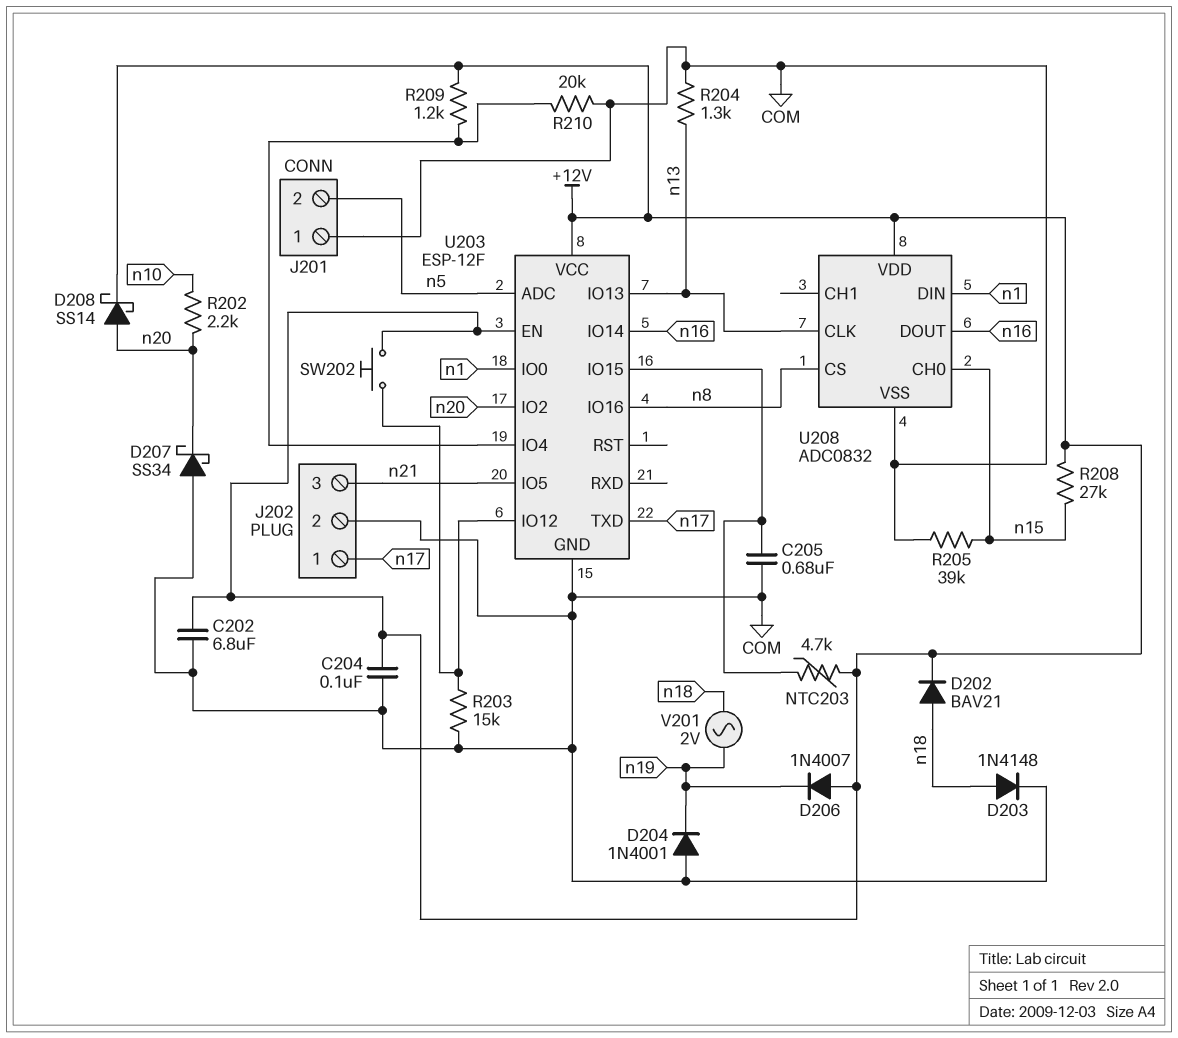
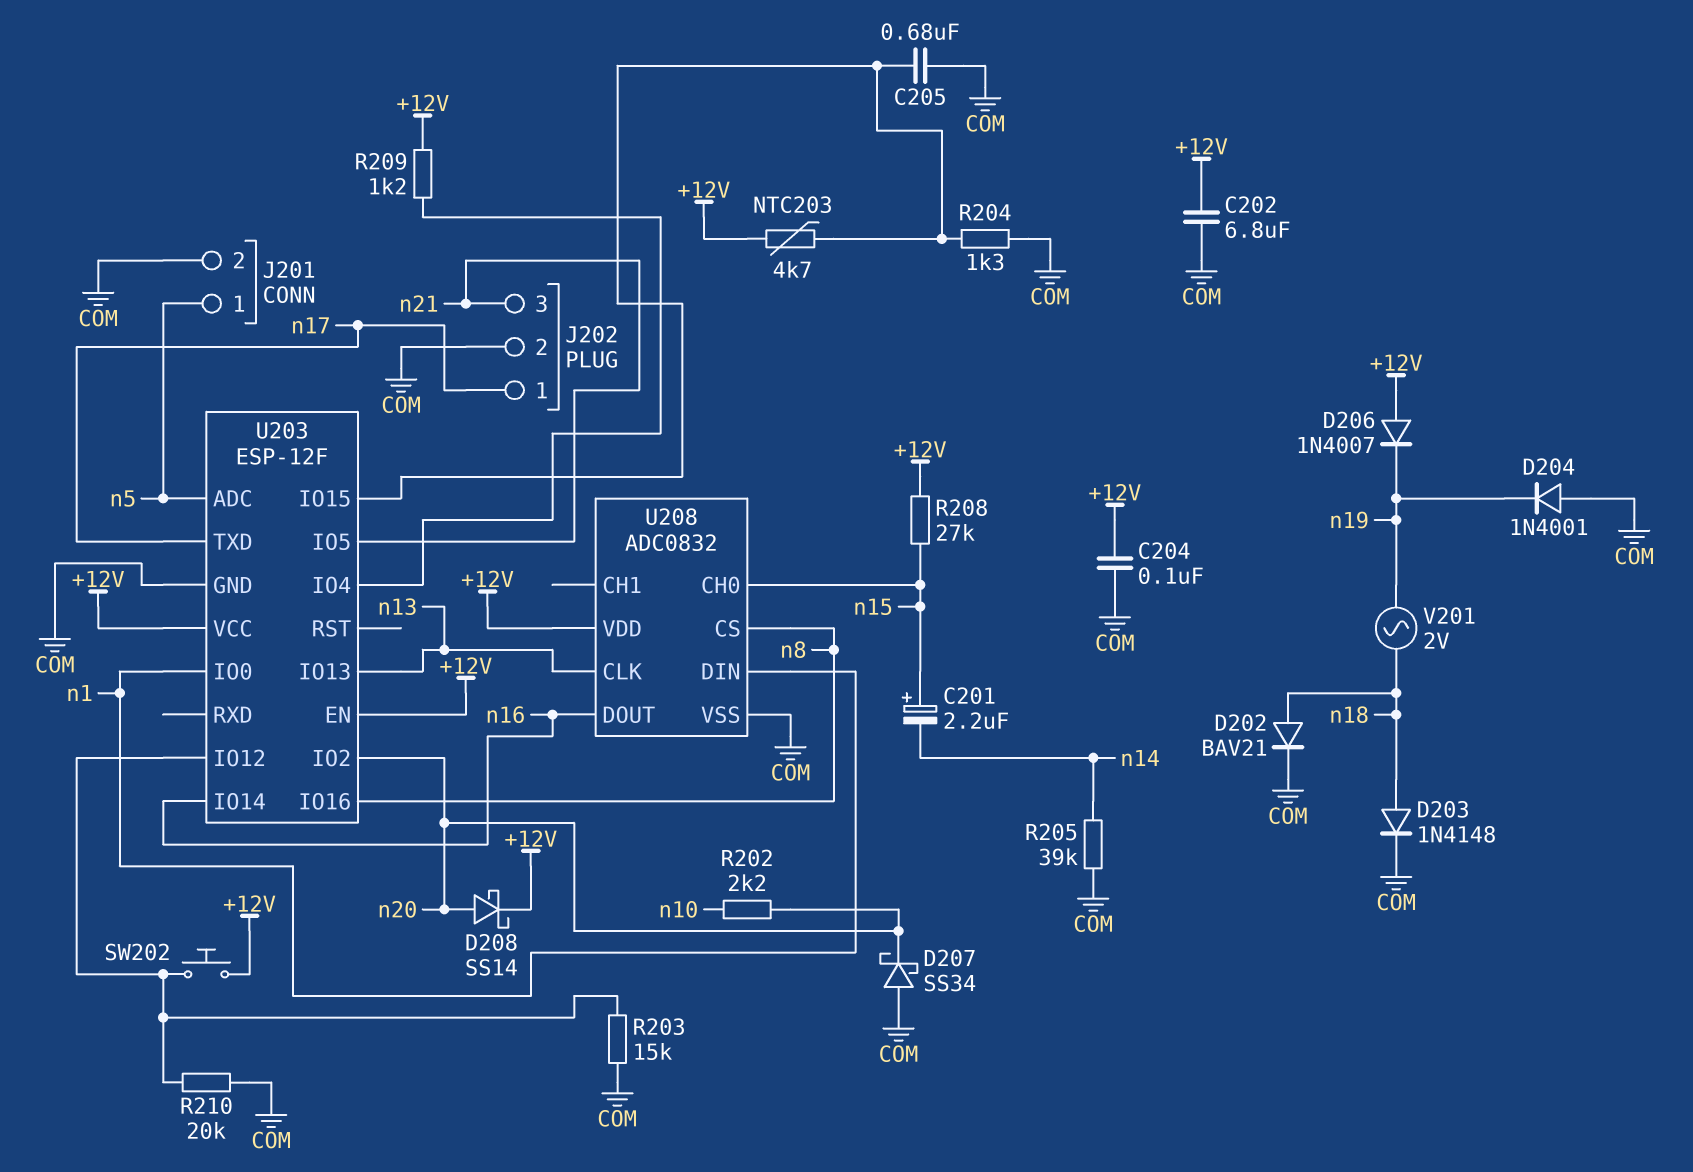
C201: none -> 2.2uF (plus n15, minus n14)
D202: diode BAV21 (A n18, K +12V) -> diode BAV21 (A n18, K COM)
J201 pin 1: COM -> n5
J201 pin 2: n5 -> COM
R204: 1.3k (COM, n13) -> 1.3k (COM, U203/IO15)
R205: 39k (COM, n15) -> 39k (COM, n14)
R210: 20k (COM, U203/IO4) -> 20k (COM, U203/IO12)

